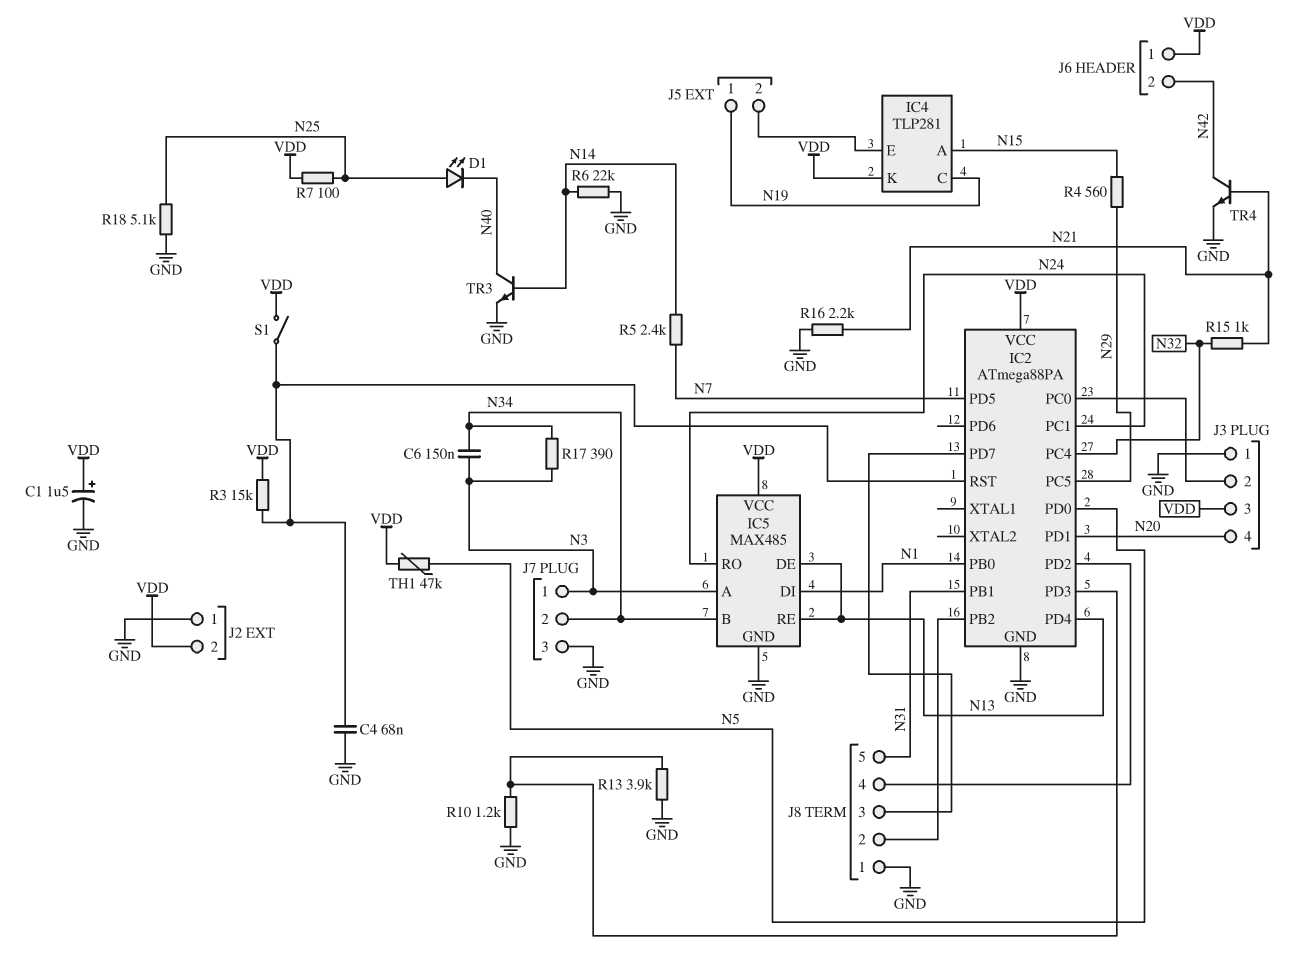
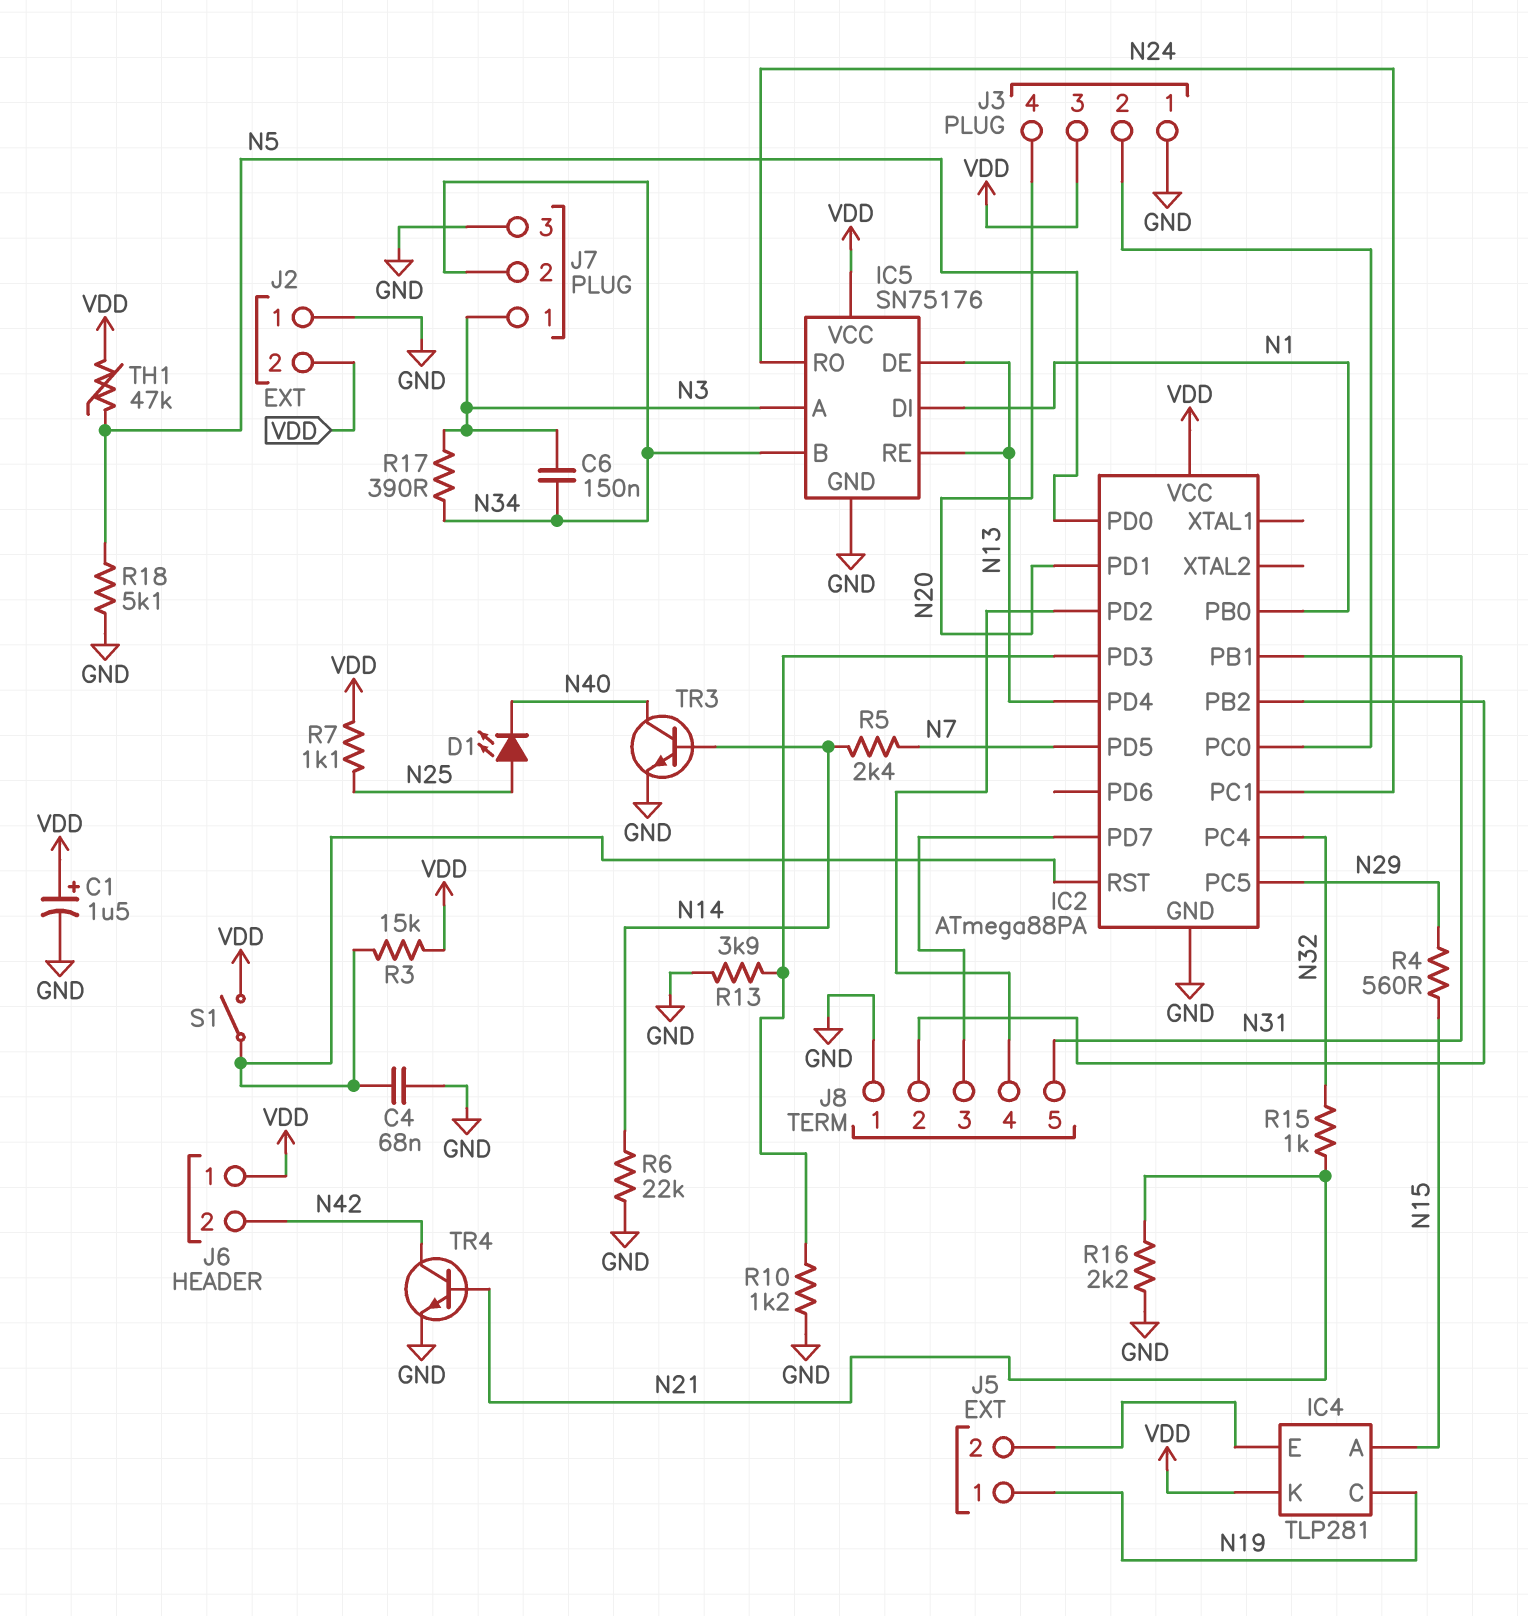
IC5: MAX485 -> SN75176
R7: 100 (N25, VDD) -> 1.1k (N25, VDD)
R18: 5.1k (GND, N25) -> 5.1k (GND, N5)

